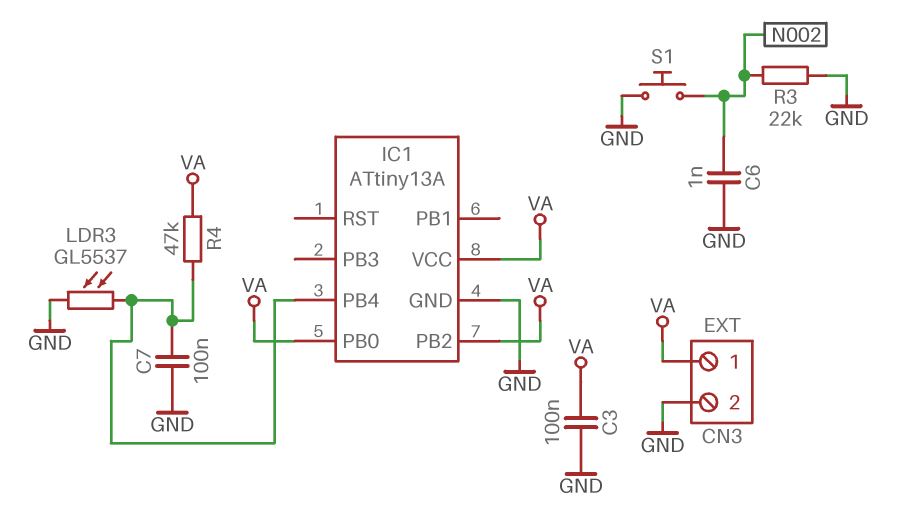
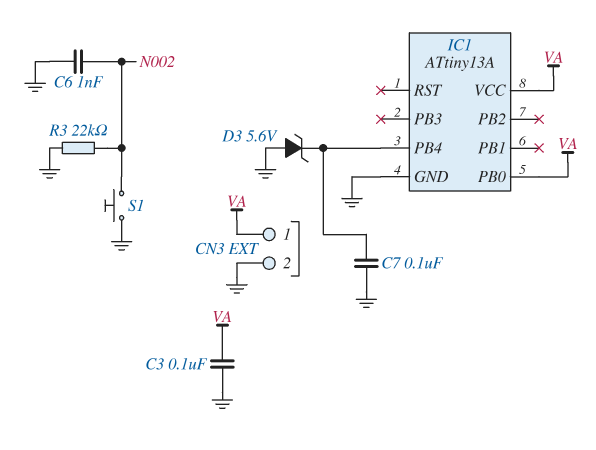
D3: none -> zener 5.6V (A GND, K IC1/PB4)
IC1 pin PB2: VA -> none
LDR3: GL5537 (GND, IC1/PB4) -> none
R4: 47k (IC1/PB4, VA) -> none

